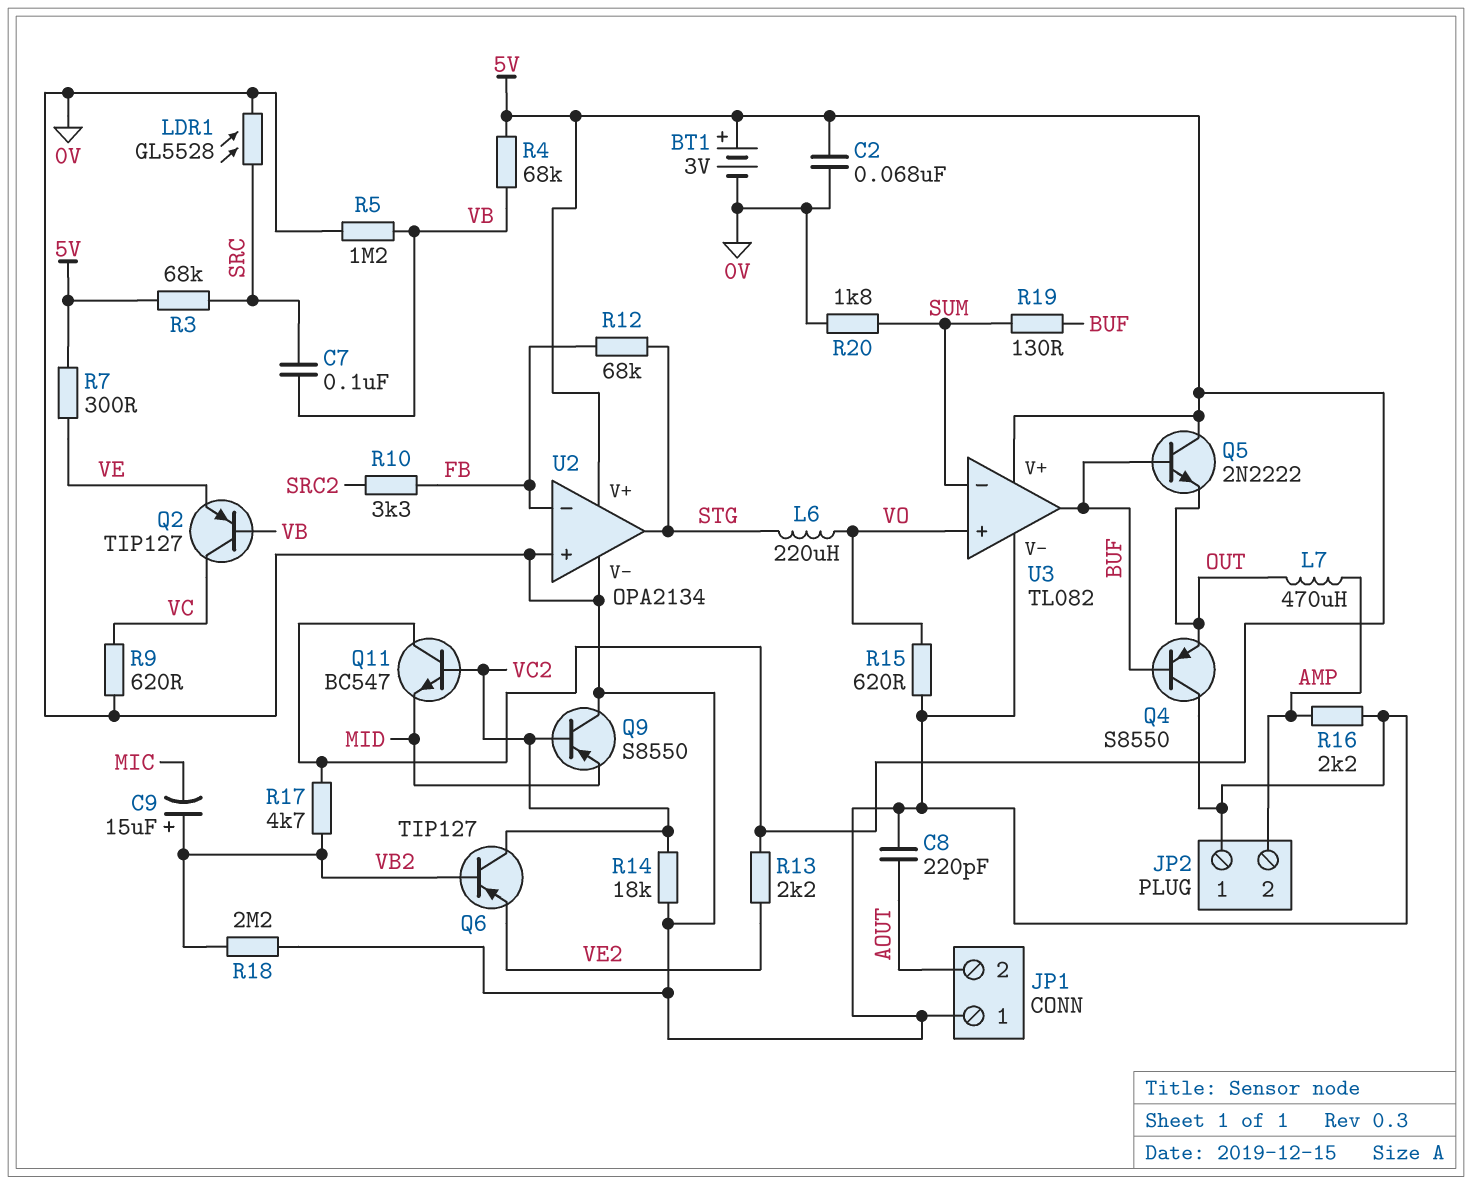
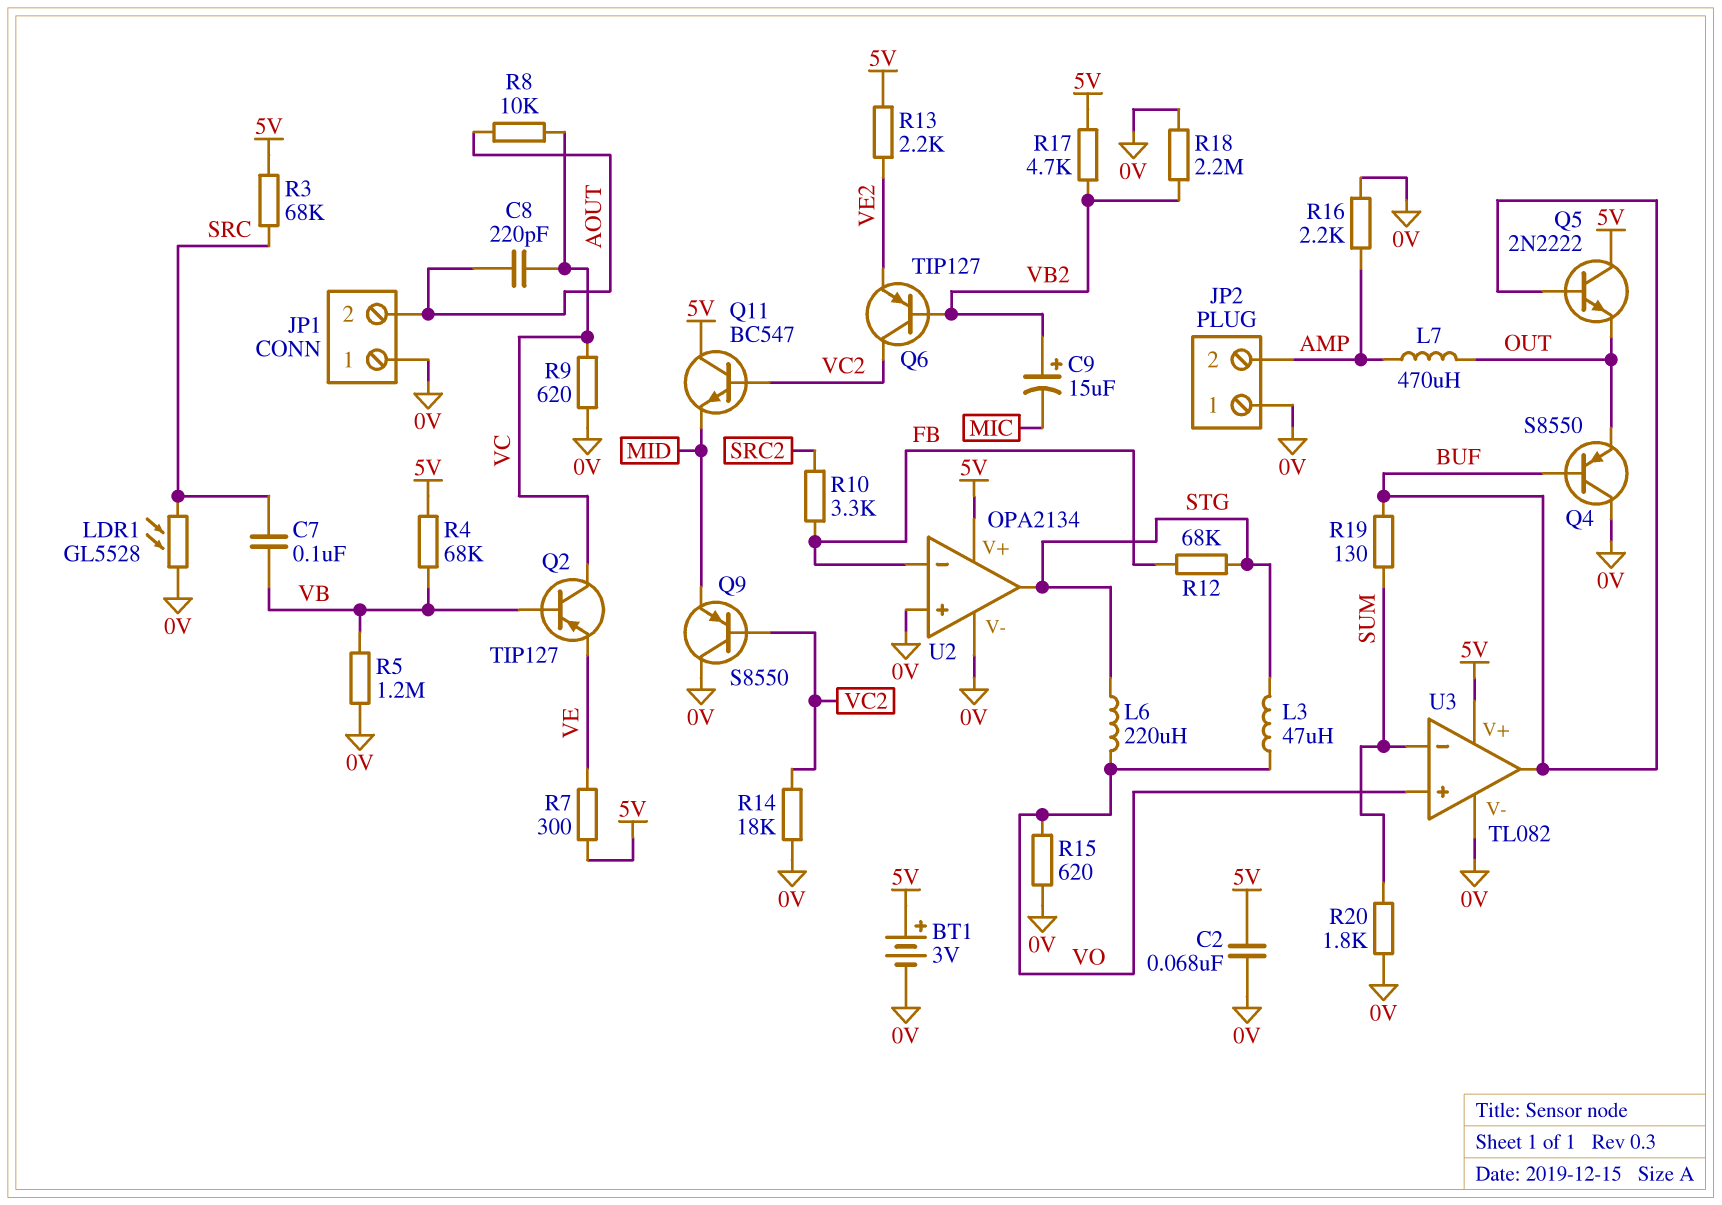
C8: 220pF (0V, AOUT) -> 220pF (AOUT, VC)
L3: none -> 47uH (STG, VO)
R8: none -> 10k (AOUT, VC)

